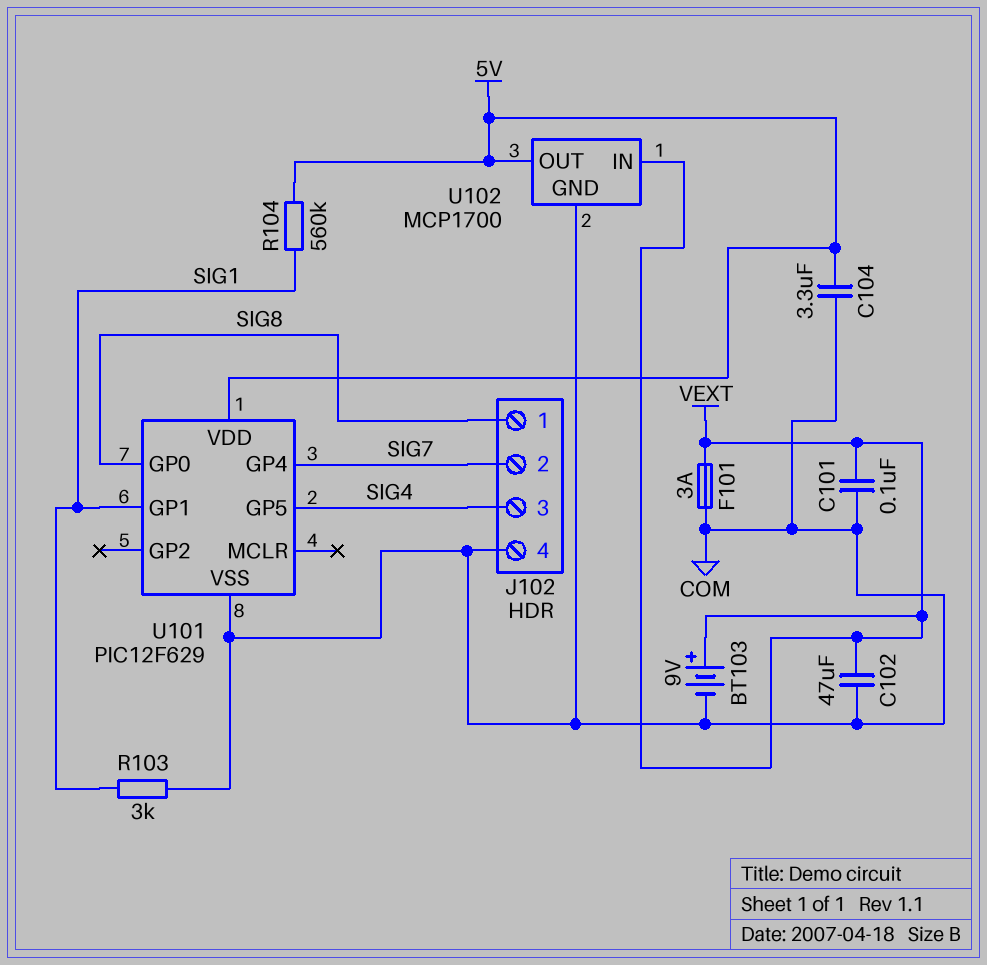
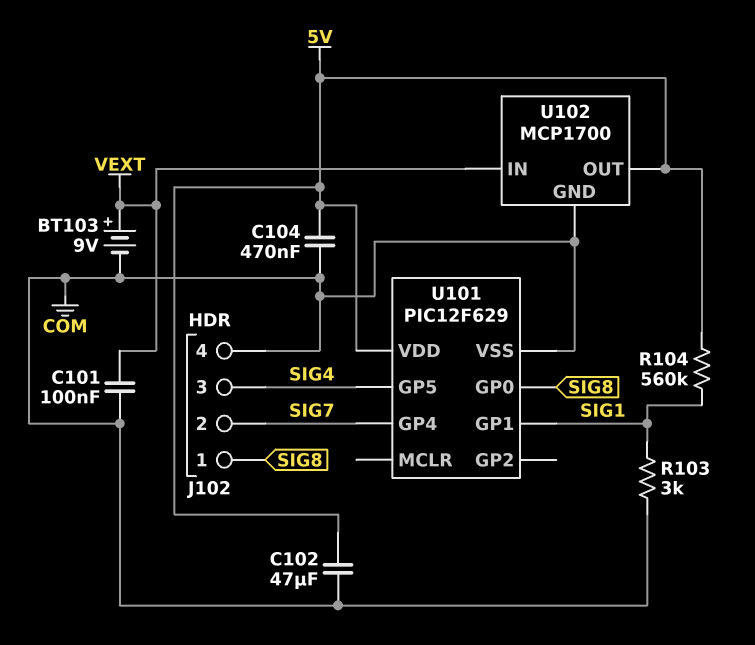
C102: 47uF (COM, VEXT) -> 47uF (5V, COM)
C104: 3.3uF (5V, COM) -> 470nF (5V, COM)
F101: 3A (COM, VEXT) -> none

